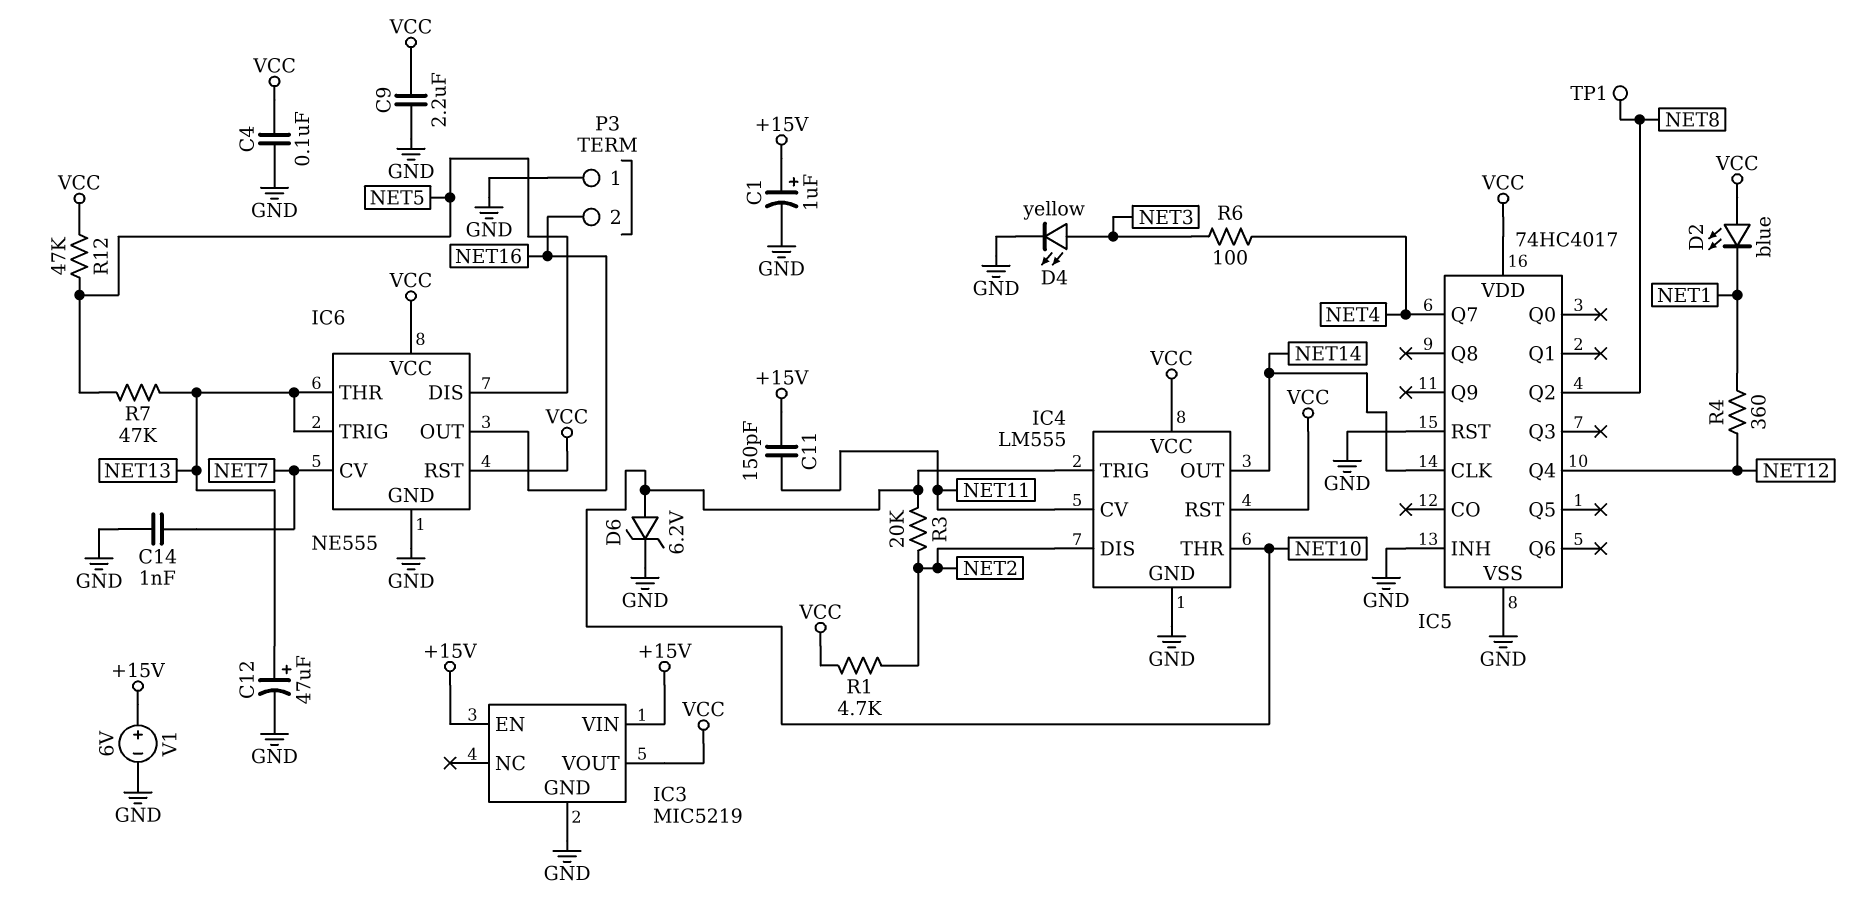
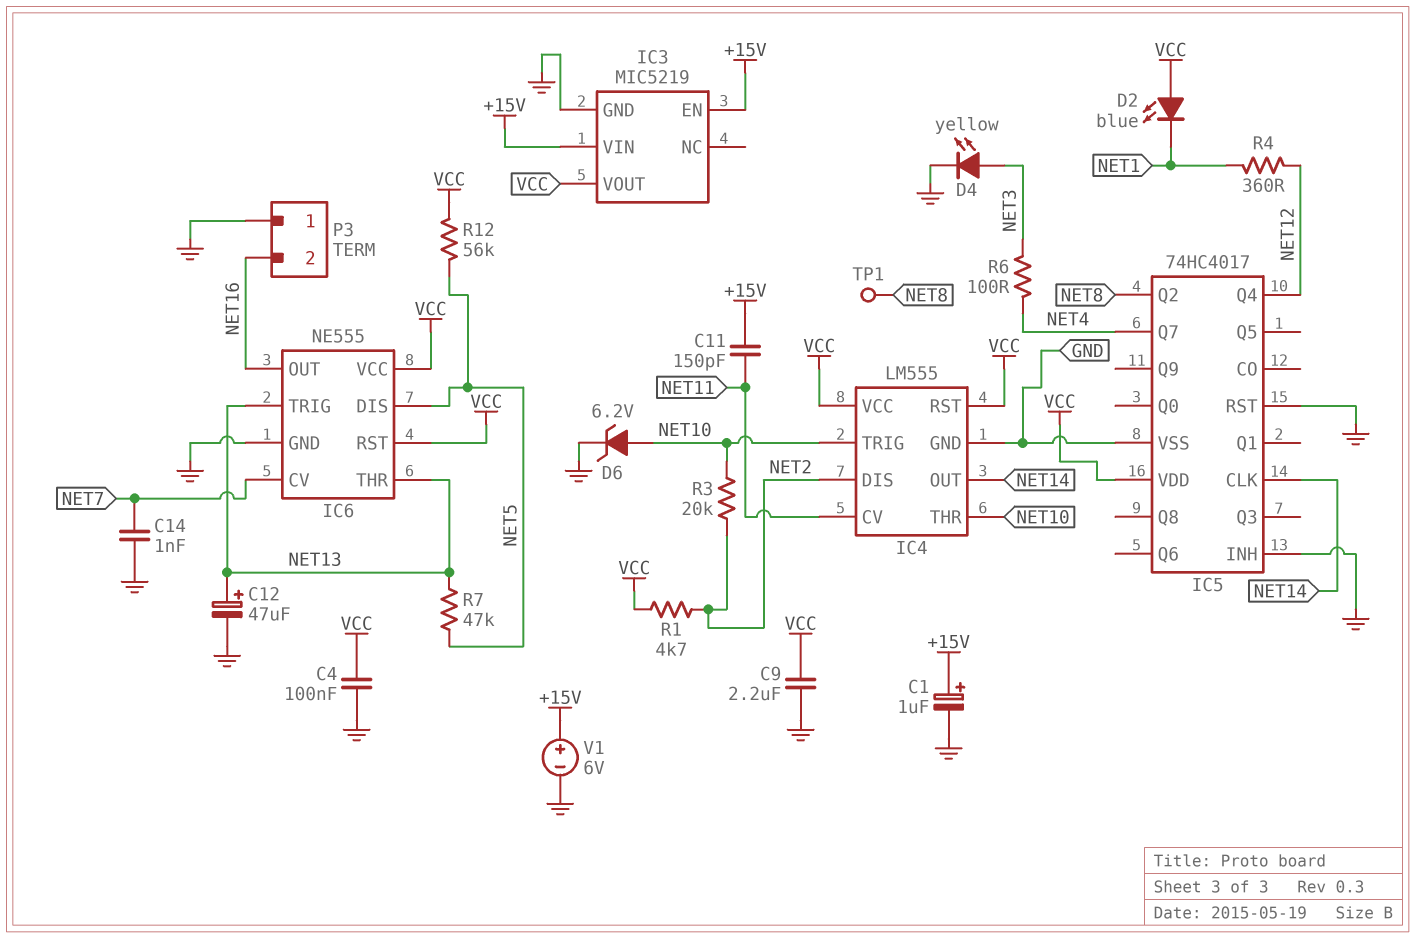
R12: 47k (NET5, VCC) -> 56k (NET5, VCC)

